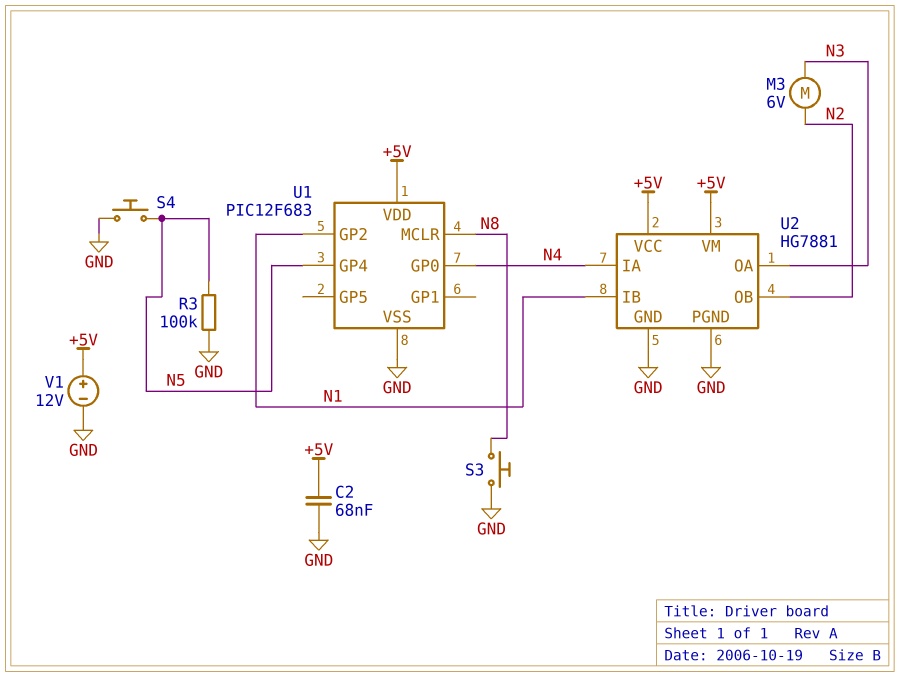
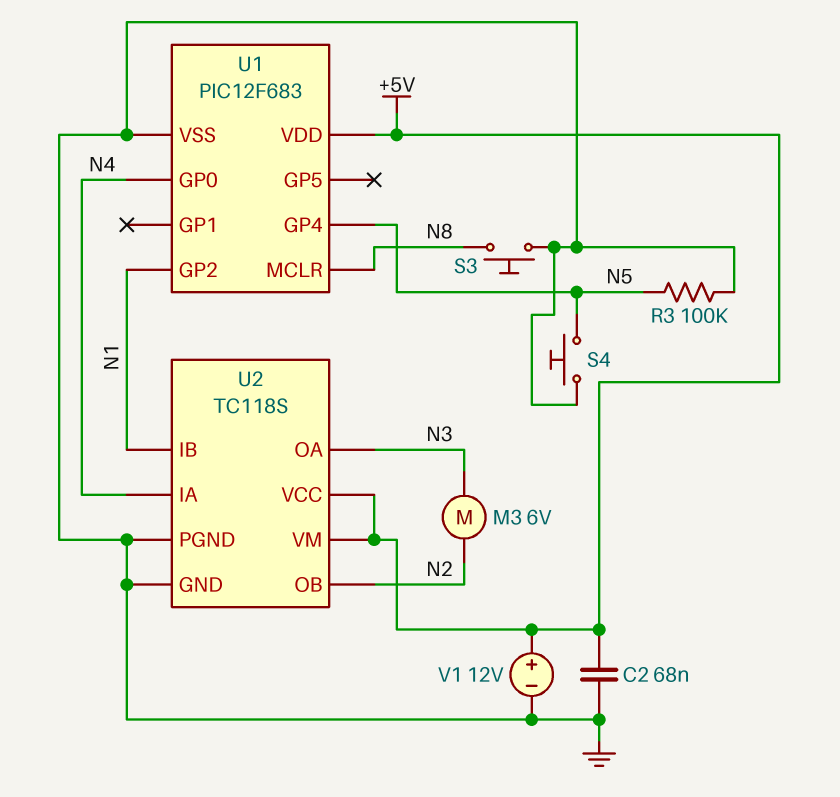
U2: HG7881 -> TC118S

